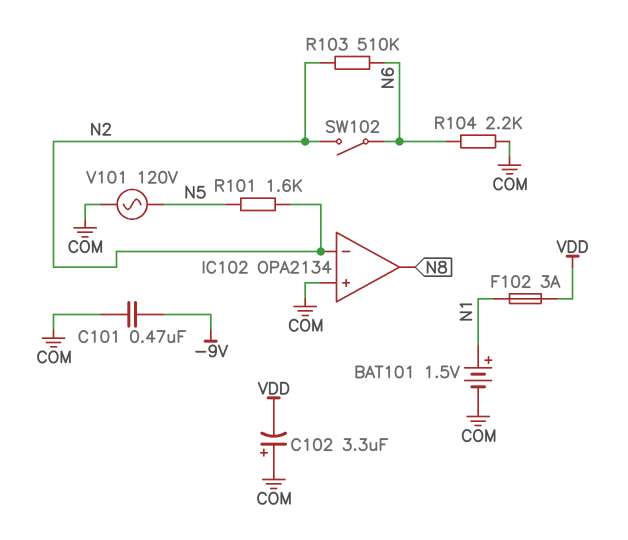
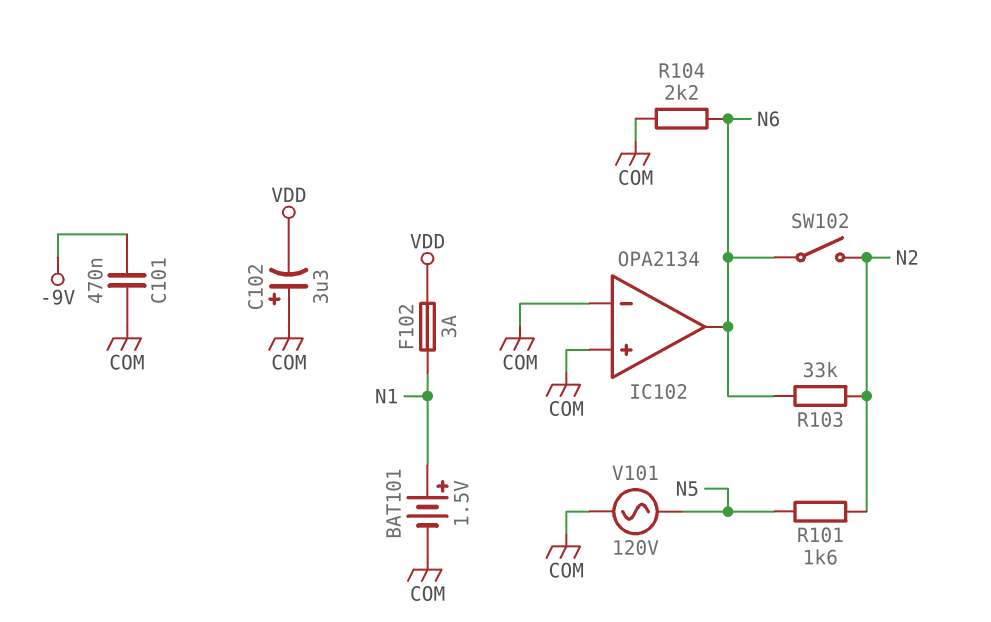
IC102 pin in-: N2 -> COM
IC102 pin out: N8 -> N6
R103: 510k (N2, N6) -> 33k (N2, N6)

